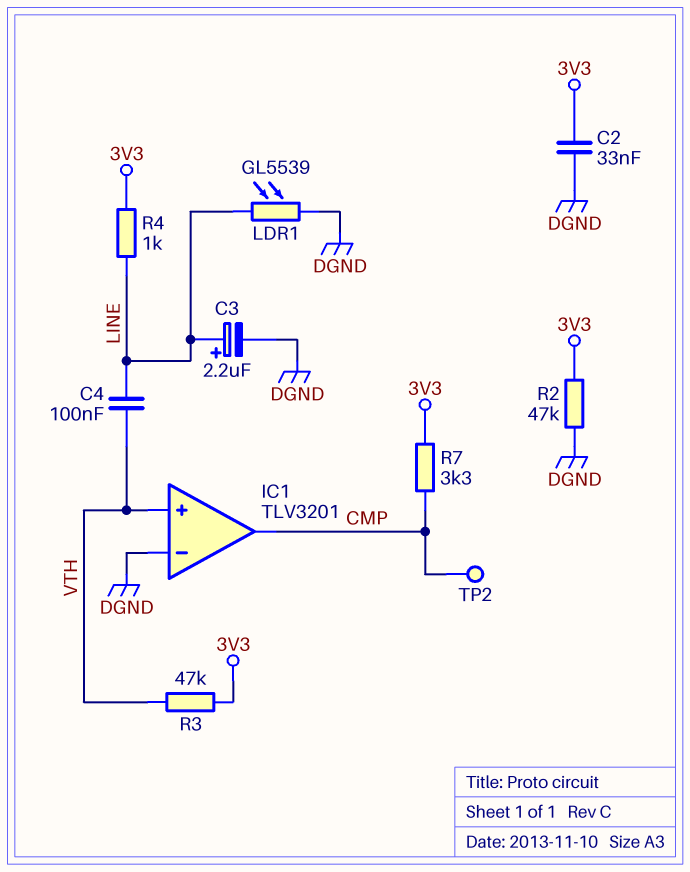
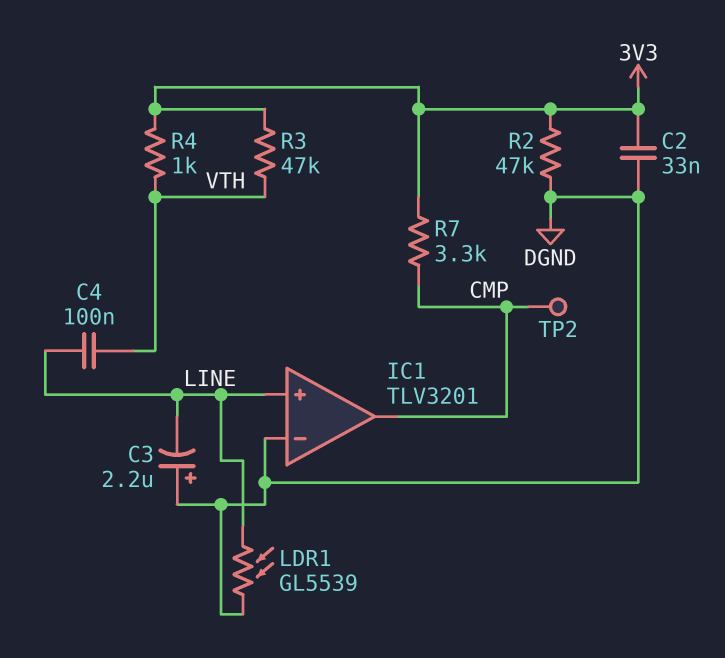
C3: 2.2uF (plus LINE, minus DGND) -> 2.2uF (plus DGND, minus LINE)
IC1 pin in+: VTH -> LINE
R4: 1k (3V3, LINE) -> 1k (3V3, VTH)

